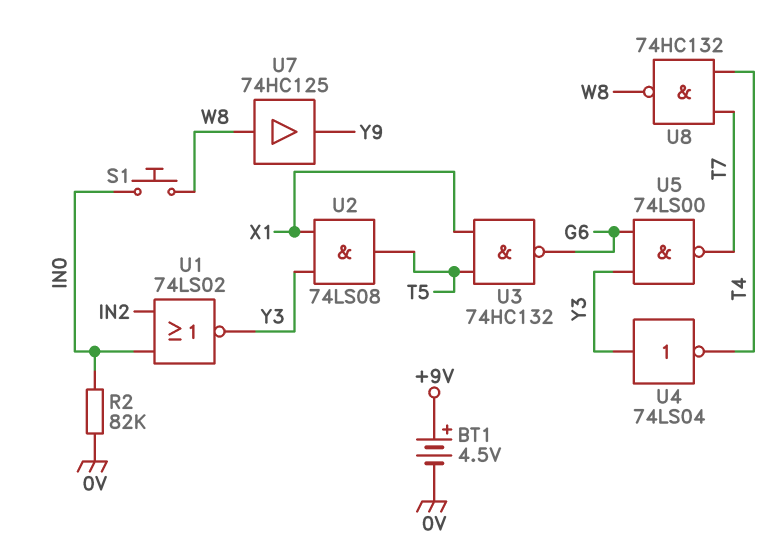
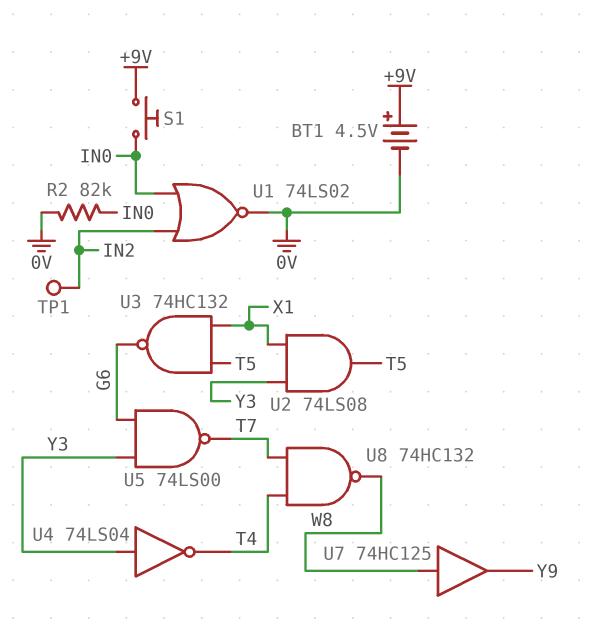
S1: button (IN0, W8) -> button (+9V, IN0)
TP1: none -> test point (IN2)
U1: NOR 74LS02 (in IN0, in IN2, out Y3) -> NOR 74LS02 (in IN0, in IN2, out 0V)

